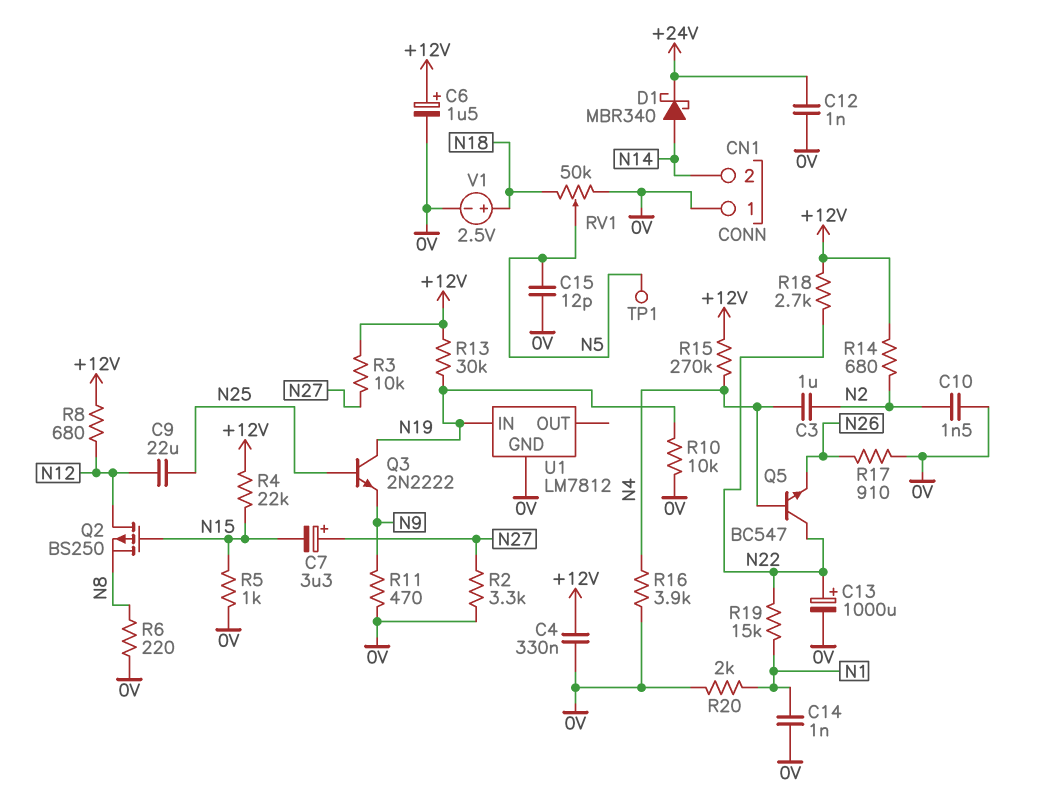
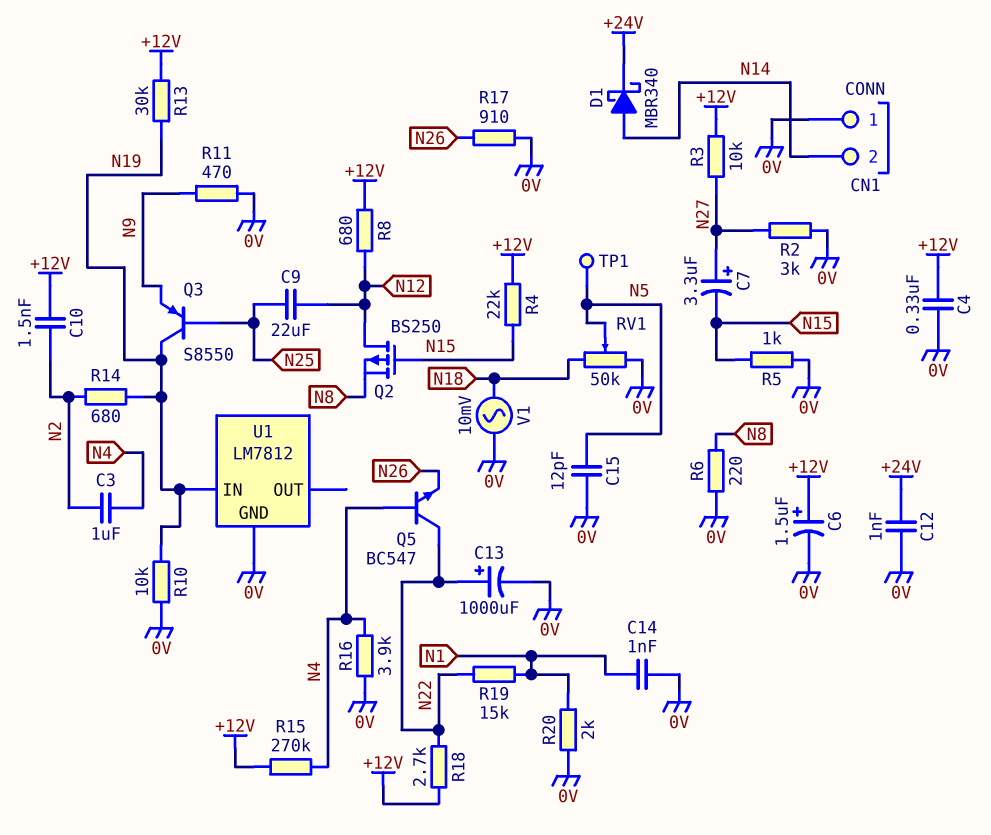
C10: 1.5nF (0V, N2) -> 1.5nF (+12V, N2)
Q3: NPN 2N2222 (B N25, C N19, E N9) -> PNP S8550 (B N25, C N19, E N9)
R2: 3.3k (0V, N27) -> 3k (0V, N27)
R14: 680 (+12V, N2) -> 680 (N2, N19)
V1: 2.5V (plus N18, minus 0V) -> AC 10mV (0V, N18)

